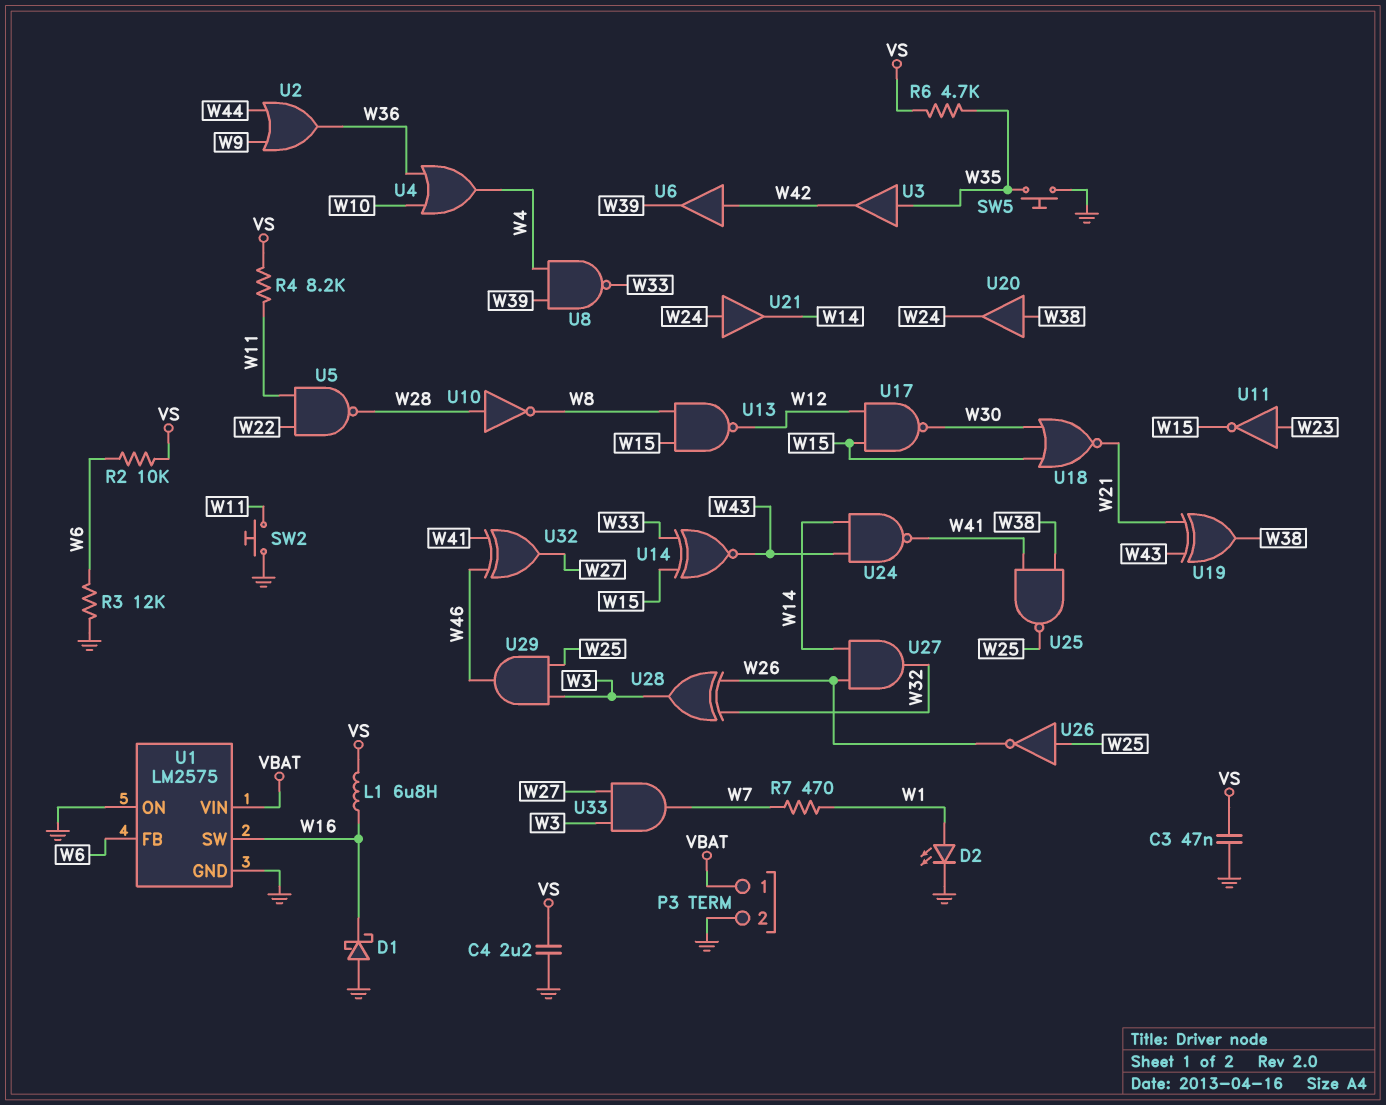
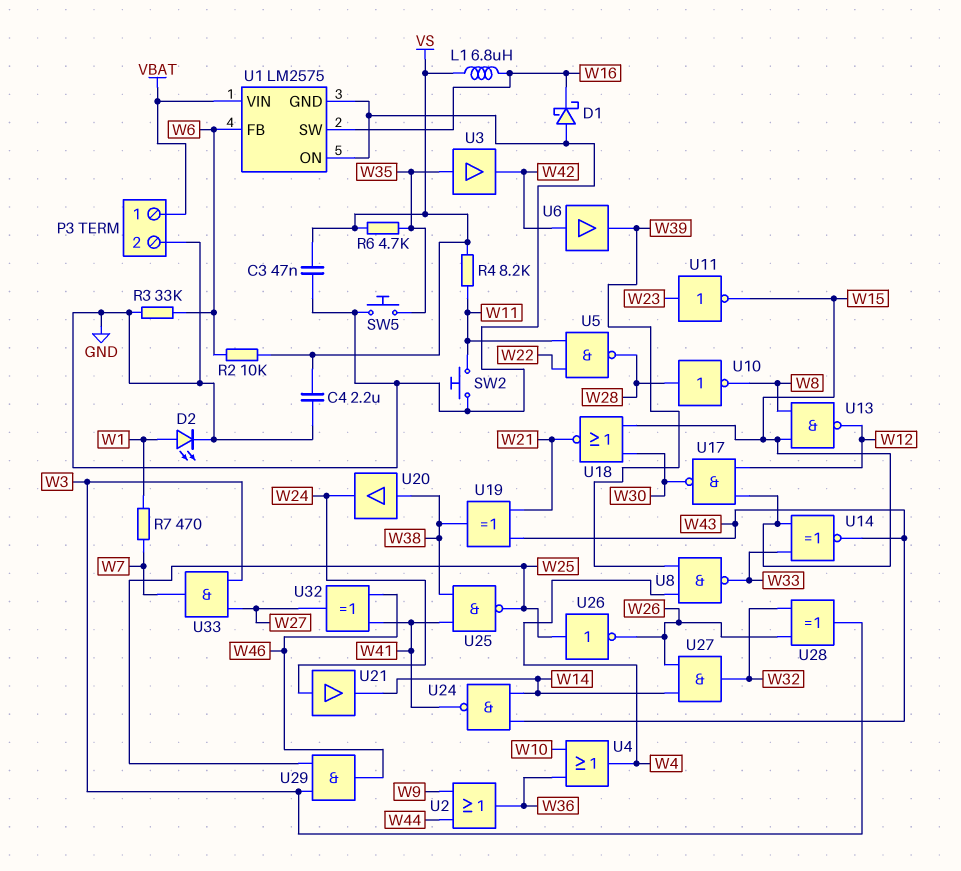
R3: 12k (GND, W6) -> 33k (GND, W6)

